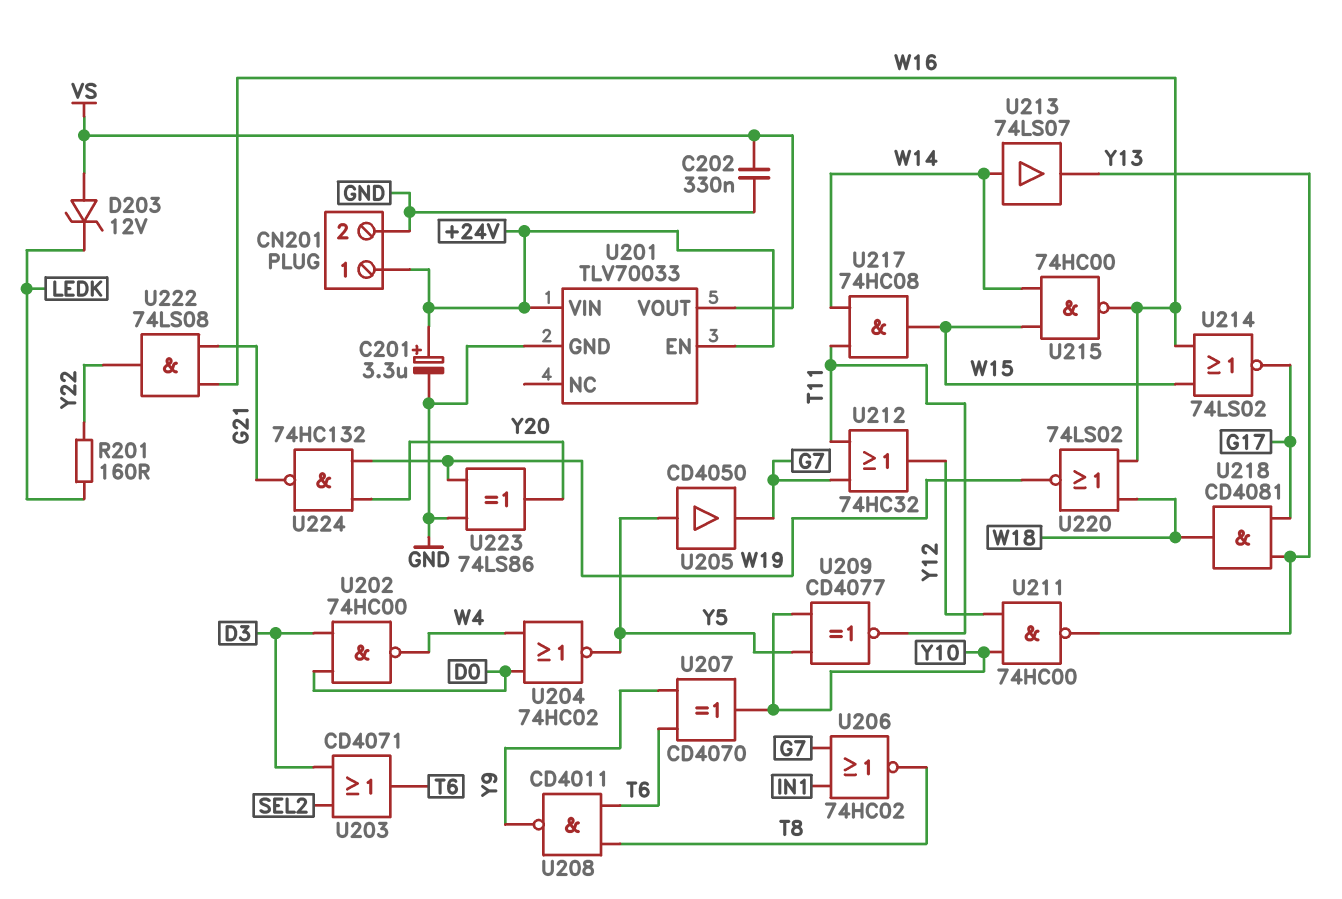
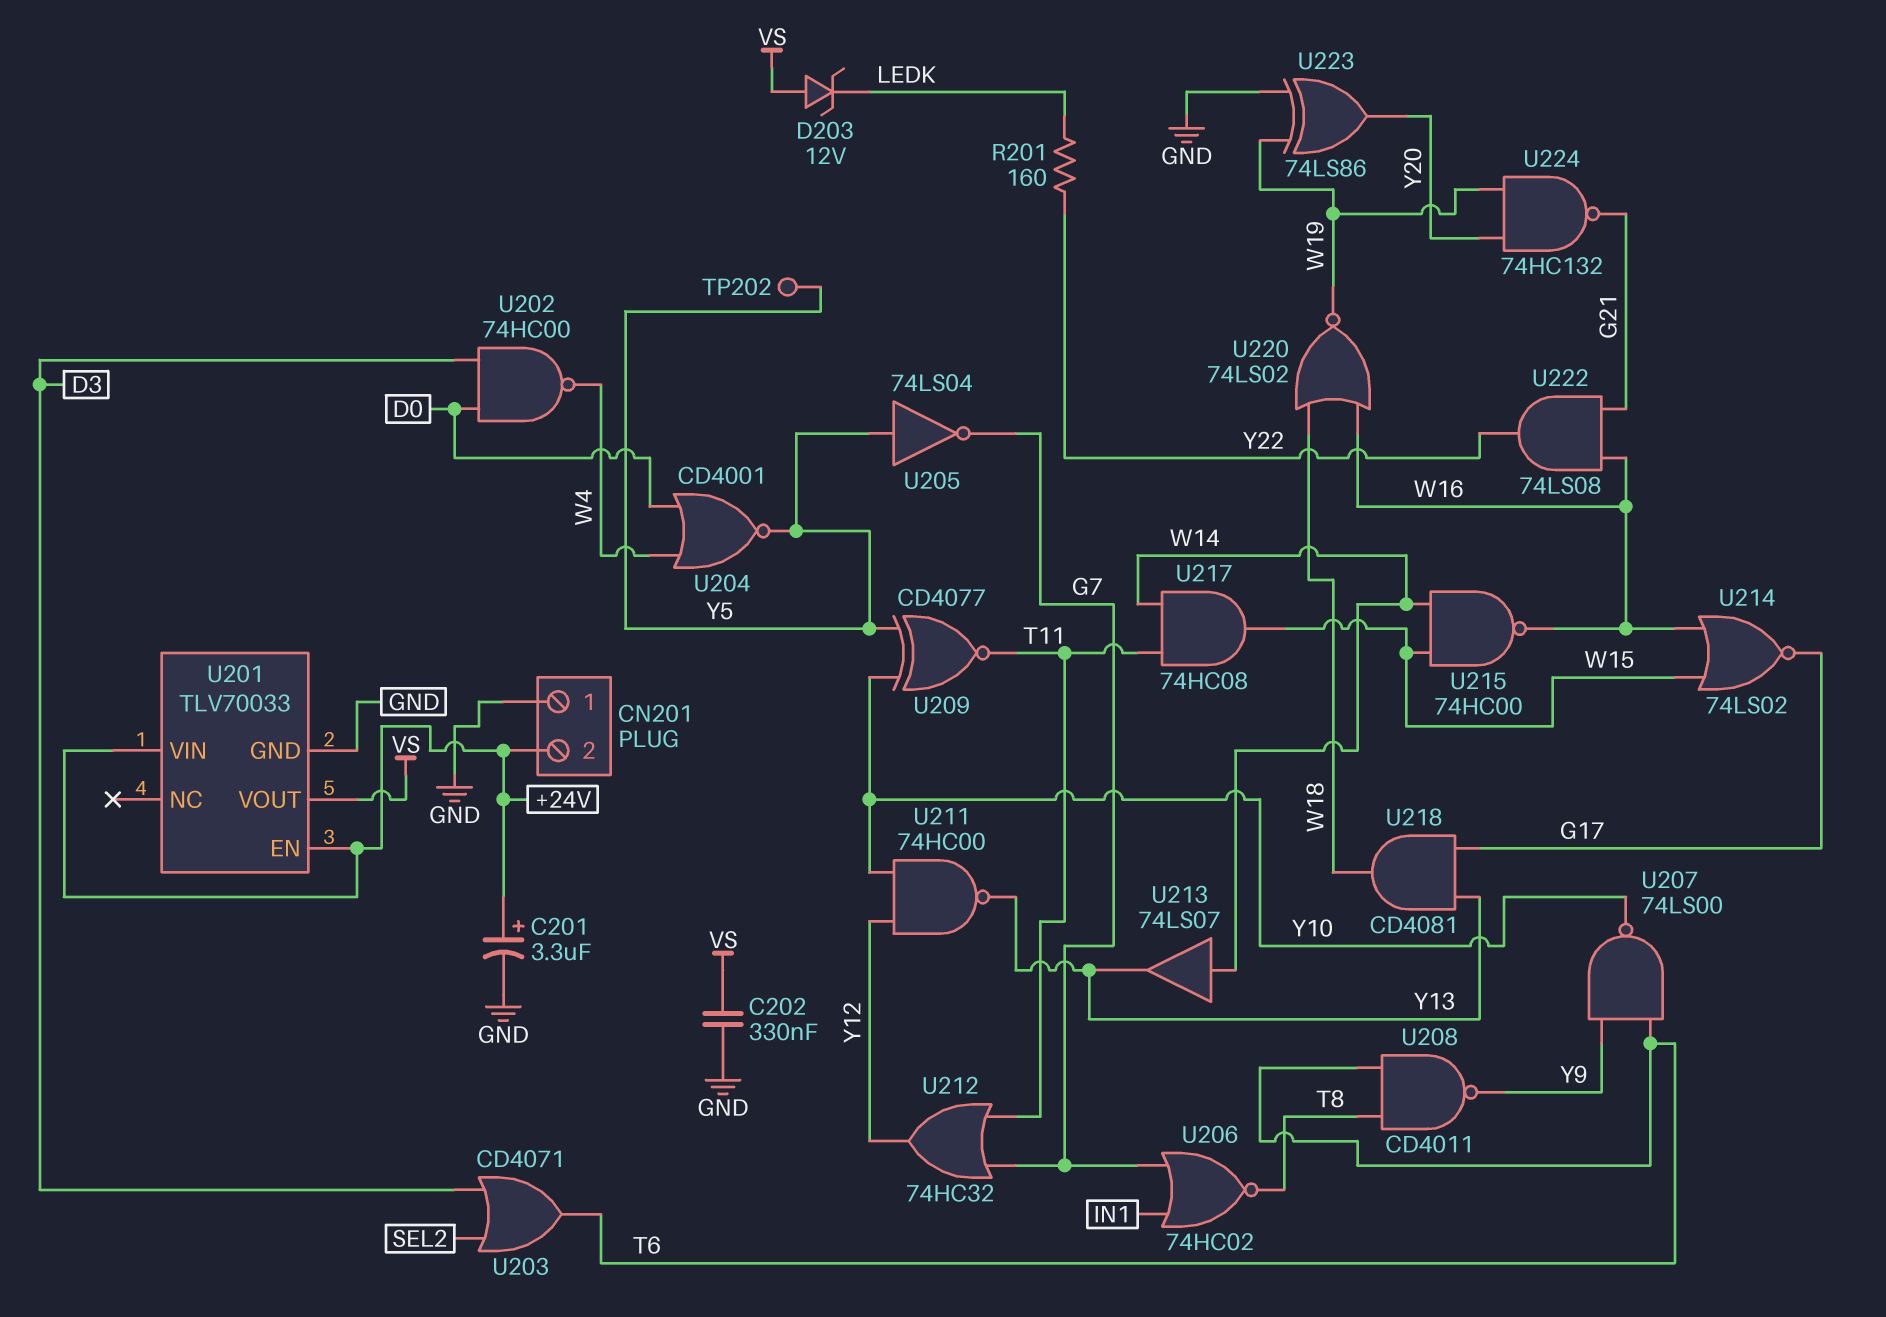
CN201 pin 1: +24V -> GND
CN201 pin 2: GND -> +24V
TP202: none -> test point (Y5)
U204: NOR 74HC02 (in D0, in W4, out Y5) -> NOR CD4001 (in D0, in W4, out Y5)
U205: buffer CD4050 (in Y5, out G7) -> NOT 74LS04 (in Y5, out G7)
U207: XOR CD4070 (in T6, in Y9, out Y10) -> NAND 74LS00 (in T6, in Y9, out Y10)

